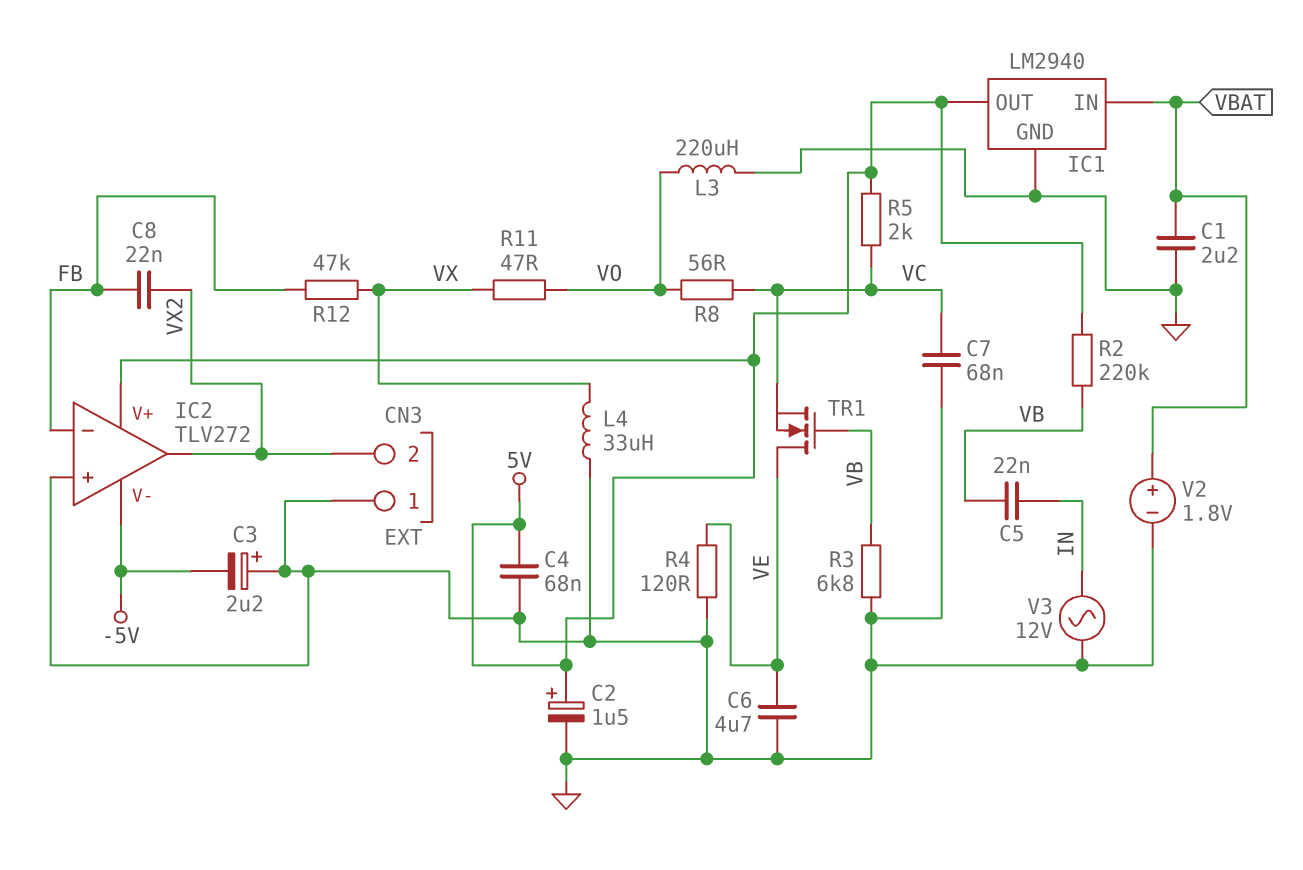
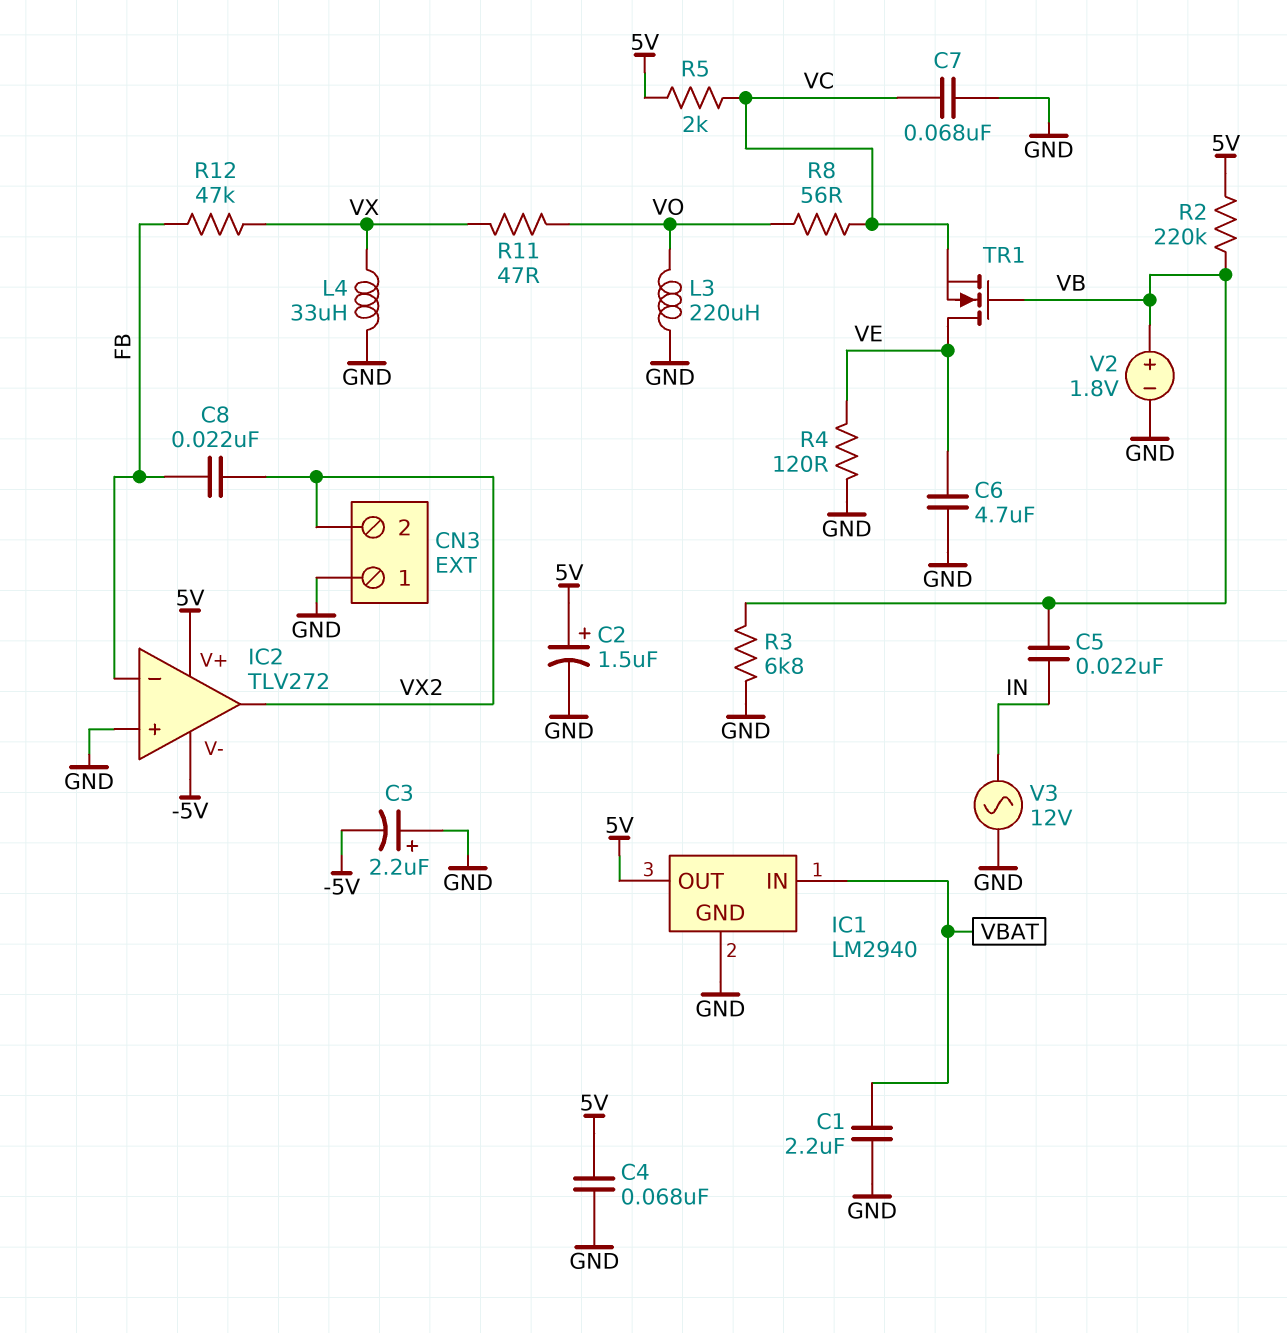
V2: 1.8V (plus VBAT, minus GND) -> 1.8V (plus VB, minus GND)

